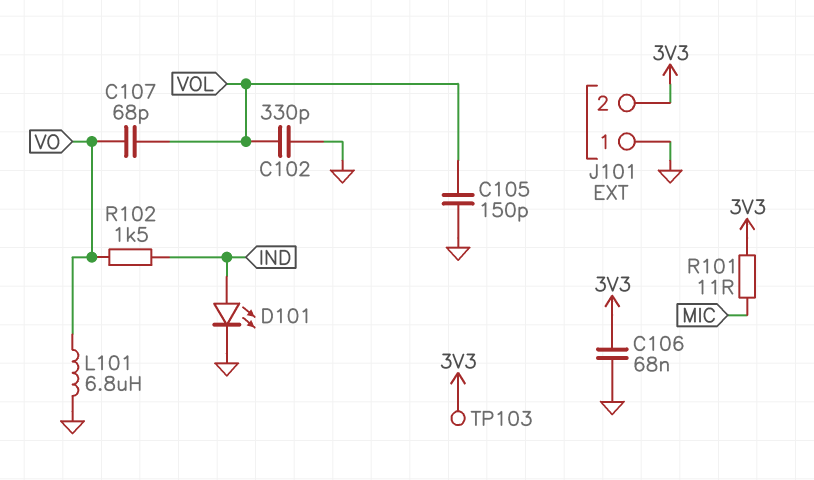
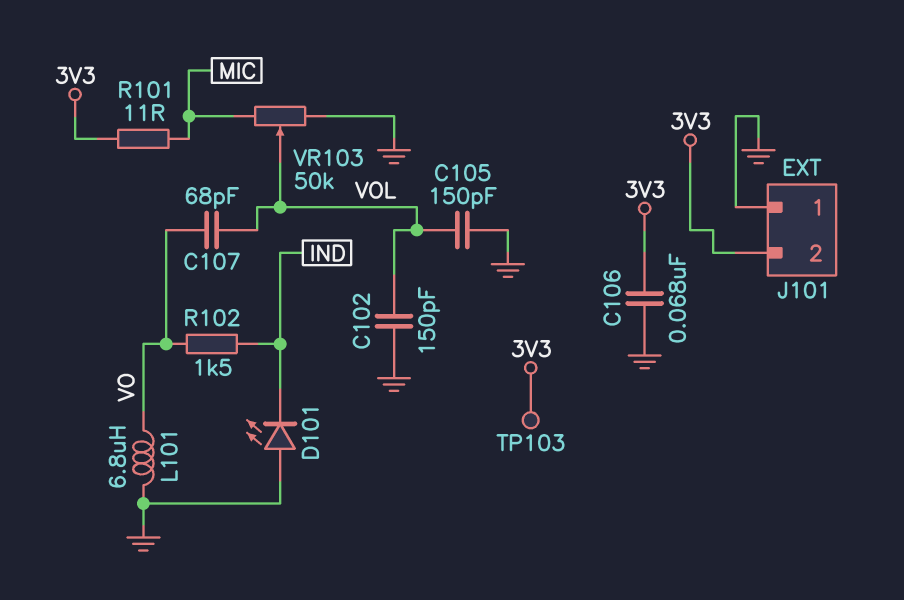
C102: 330pF (GND, VOL) -> 150pF (GND, VOL)
D101: LED (A IND, K GND) -> LED (A GND, K IND)
VR103: none -> 50k (GND, MIC, wiper VOL)

